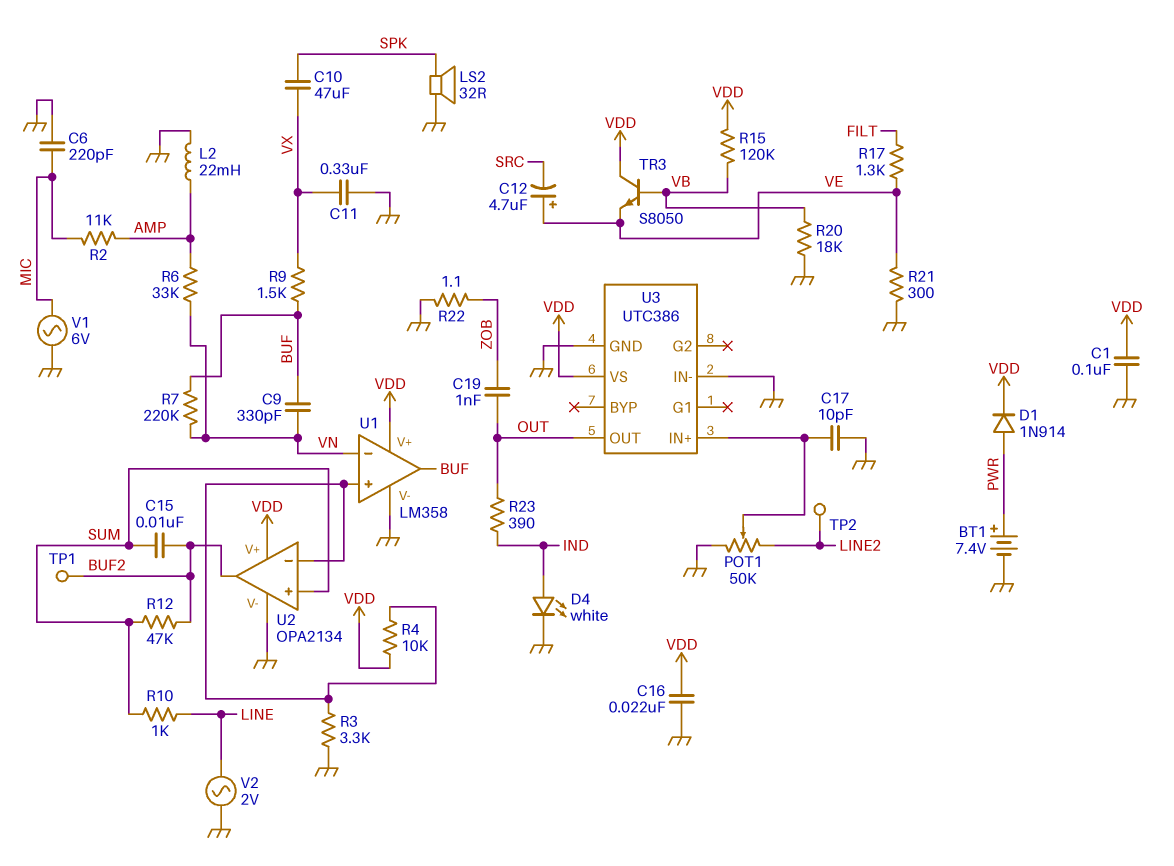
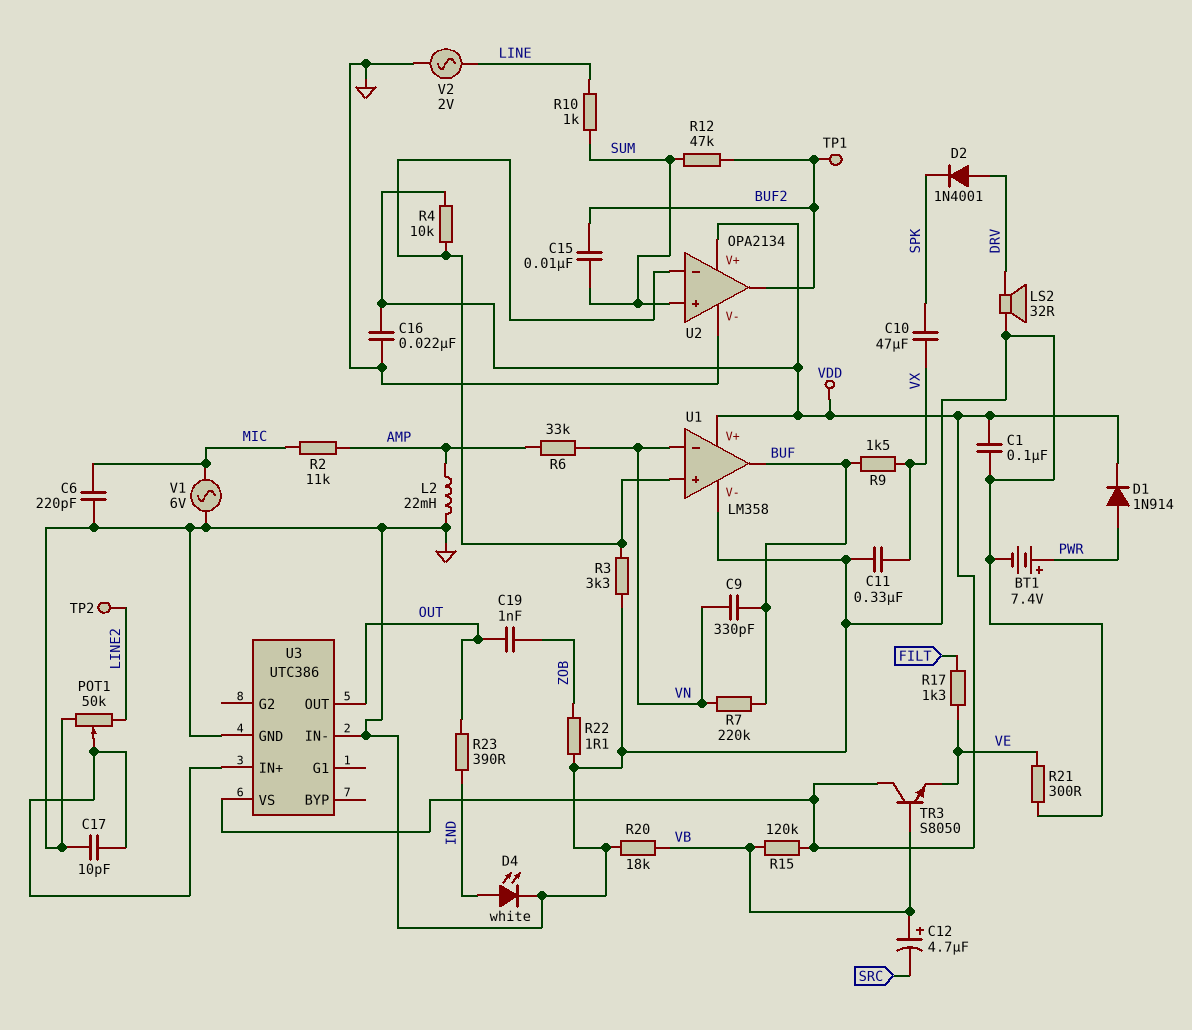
C12: 4.7uF (plus VE, minus SRC) -> 4.7uF (plus VB, minus SRC)
D2: none -> diode 1N4001 (A DRV, K SPK)
LS2: speaker 32R (GND, SPK) -> speaker 32R (DRV, GND)

